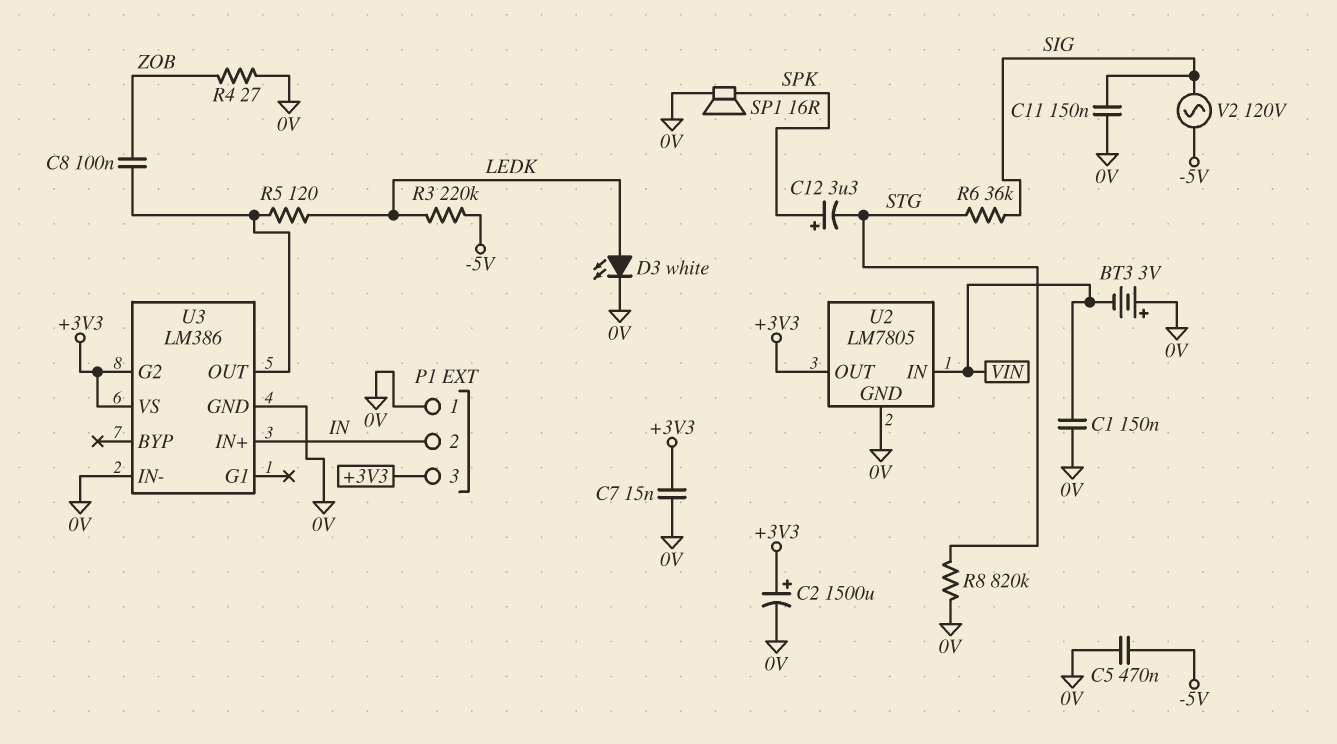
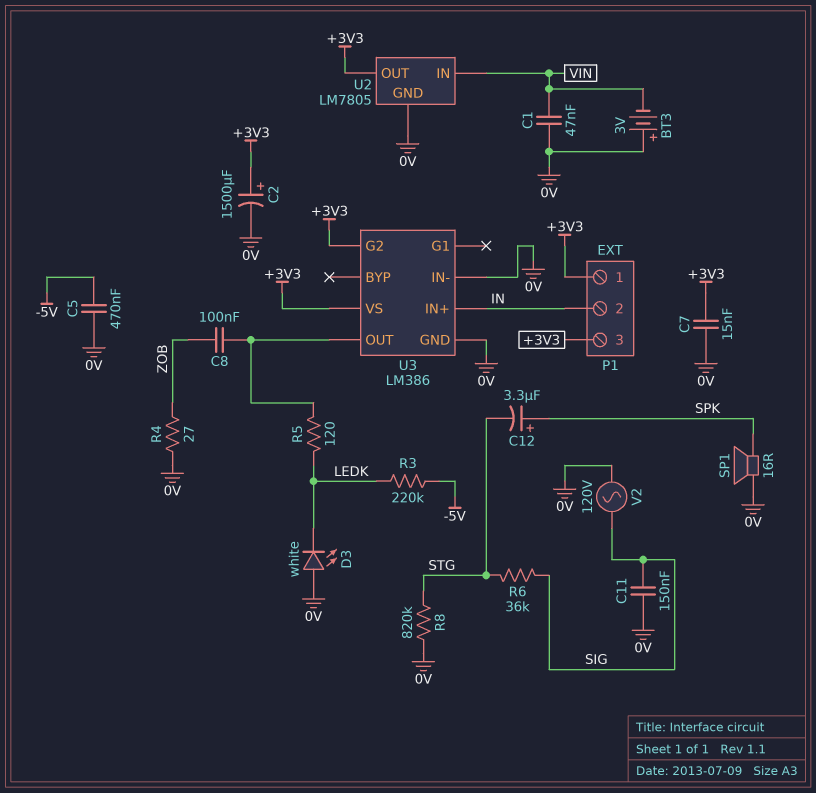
C1: 150nF (0V, VIN) -> 47nF (0V, VIN)
D3: LED white (A LEDK, K 0V) -> LED white (A 0V, K LEDK)
P1 pin 1: 0V -> +3V3
V2: AC 120V (-5V, SIG) -> AC 120V (0V, SIG)

